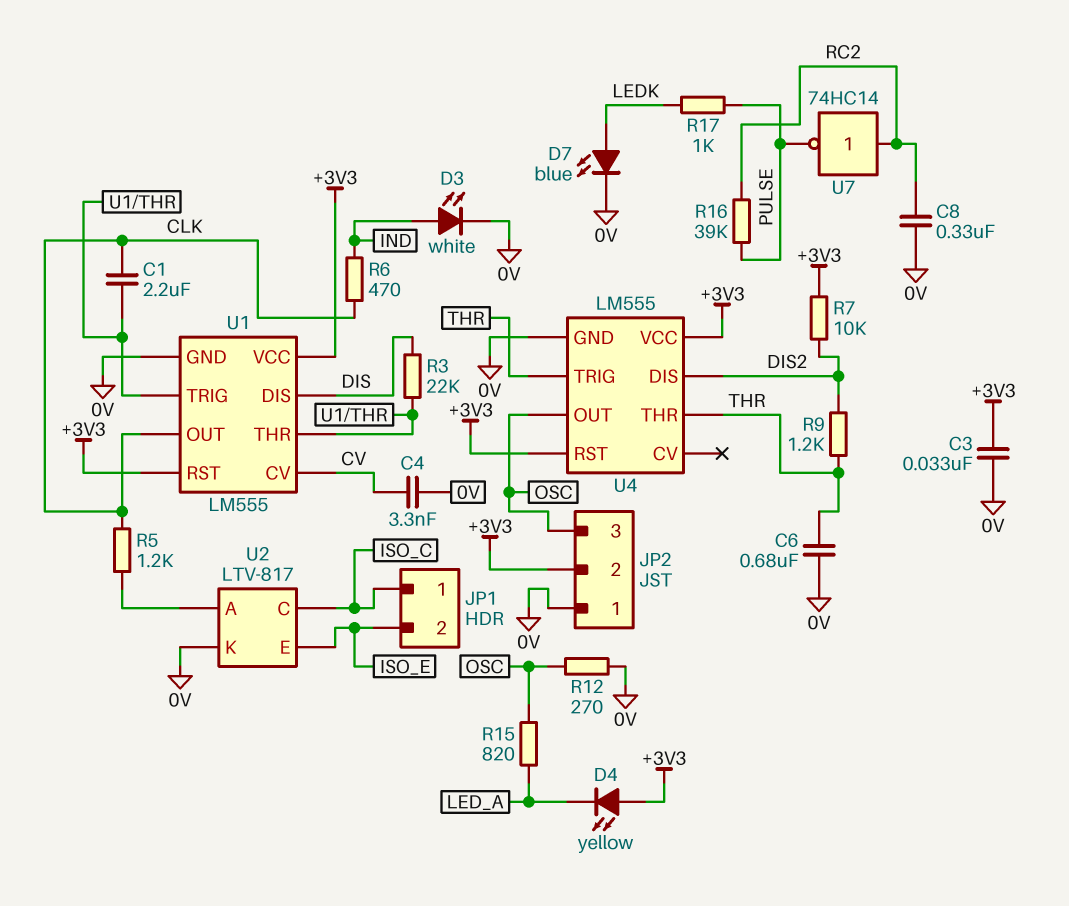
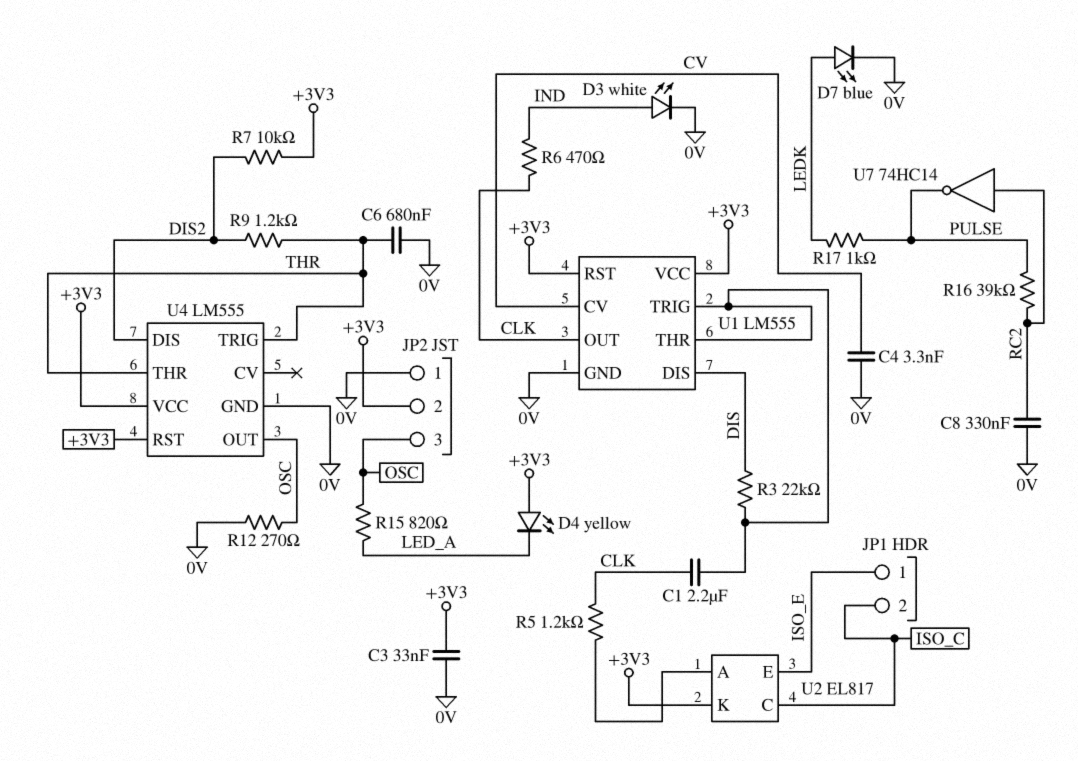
JP1 pin 1: ISO_C -> ISO_E
JP1 pin 2: ISO_E -> ISO_C
U2: LTV-817 -> EL817
U2 pin K: 0V -> +3V3

